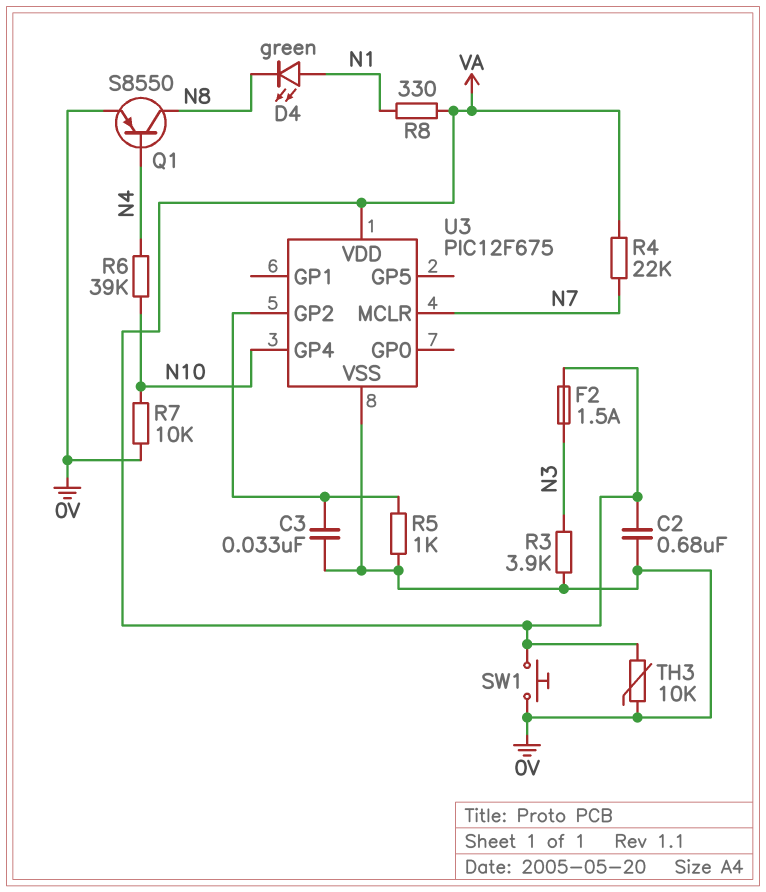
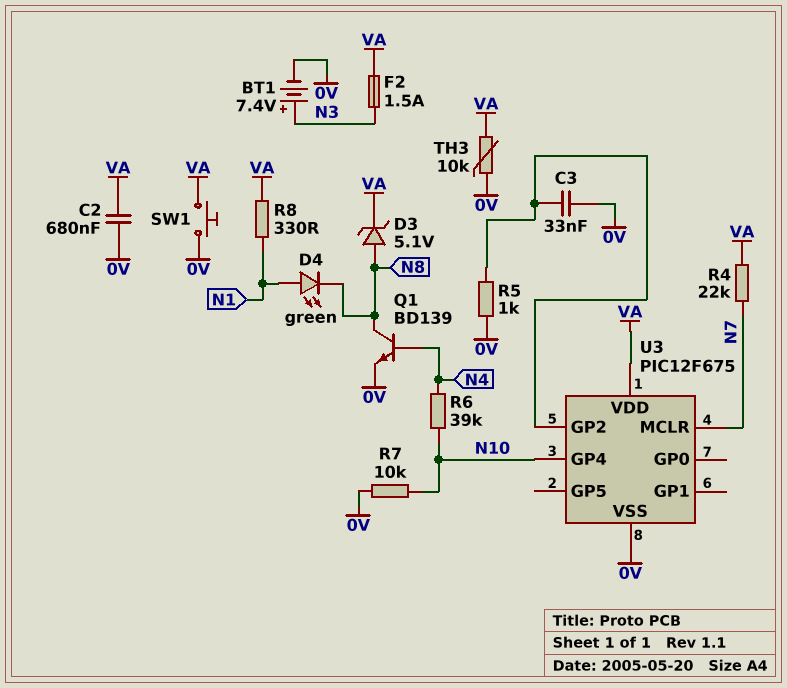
BT1: none -> 7.4V (plus N3, minus 0V)
D3: none -> zener 5.1V (A N8, K VA)
Q1: PNP S8550 (B N4, C N8, E 0V) -> NPN BD139 (B N4, C N8, E 0V)
R3: 3.9k (0V, N3) -> none

